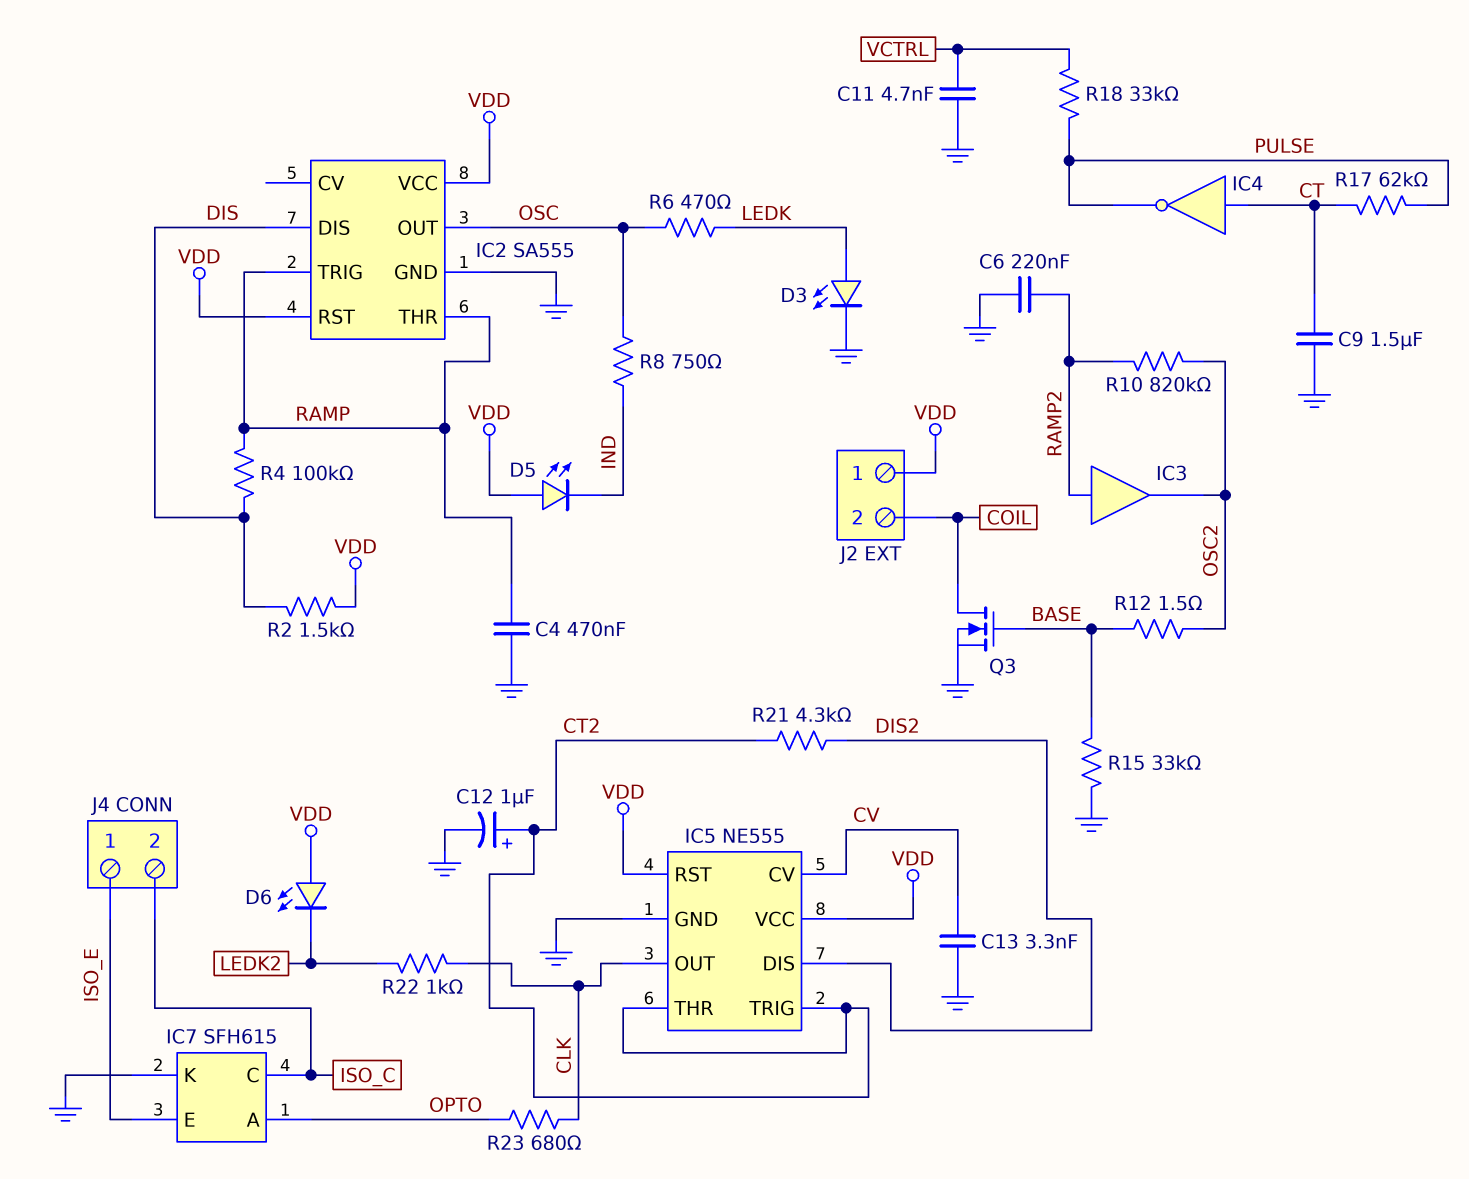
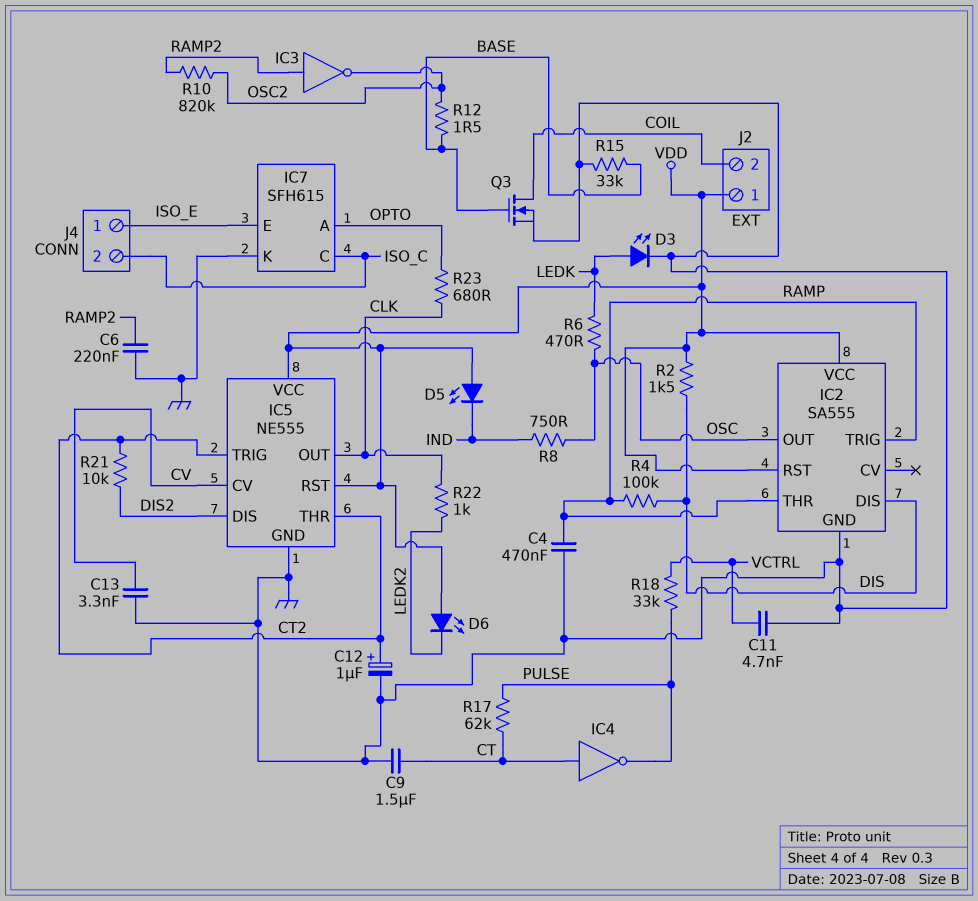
IC3: buffer (in RAMP2, out OSC2) -> NOT (in RAMP2, out OSC2)
R21: 4.3k (CT2, DIS2) -> 10k (CT2, DIS2)

